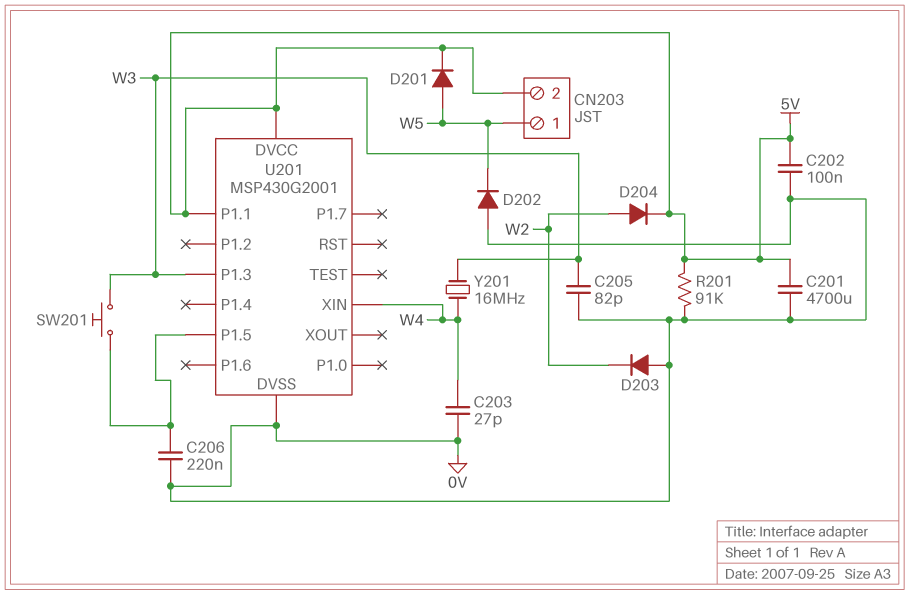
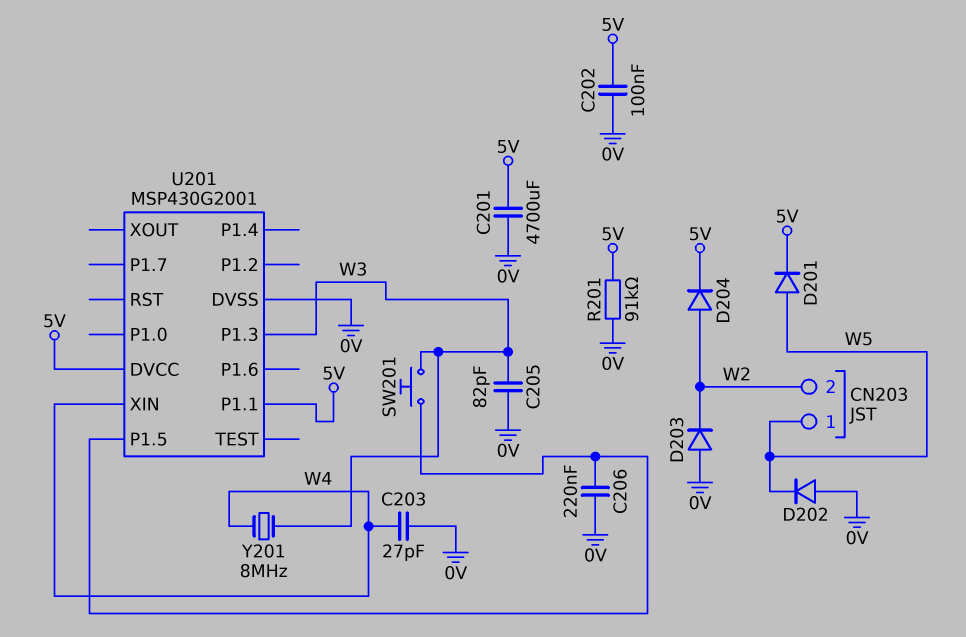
CN203 pin 2: 5V -> W2
Y201: 16MHz (W3, W4) -> 8MHz (W3, W4)

